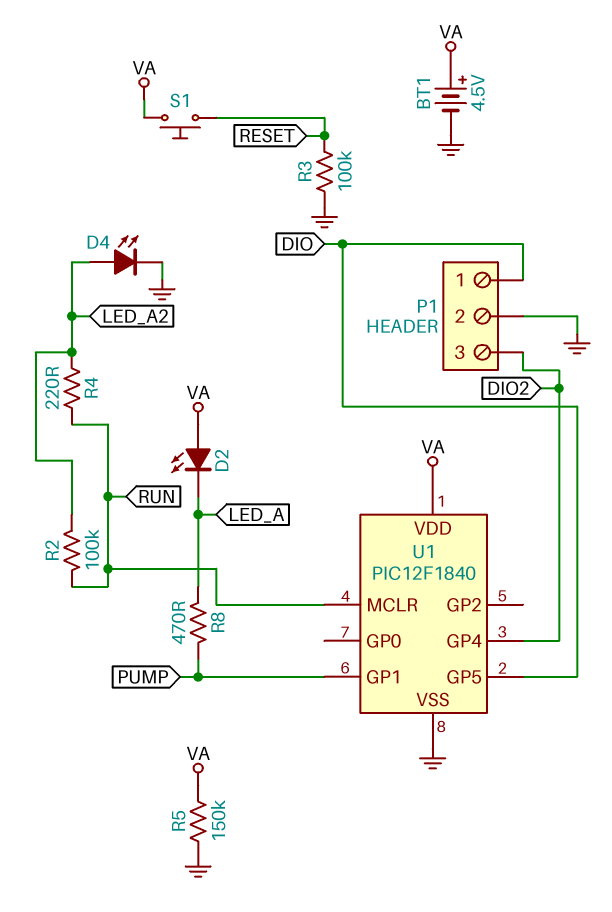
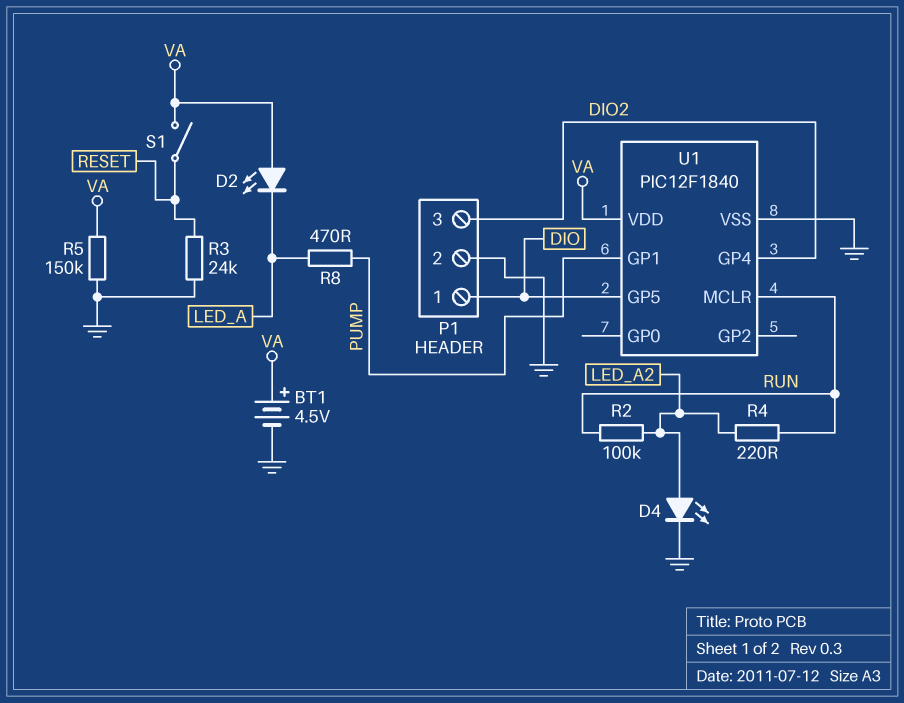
R3: 100k (GND, RESET) -> 24k (GND, RESET)
S1: button (RESET, VA) -> switch (RESET, VA)

